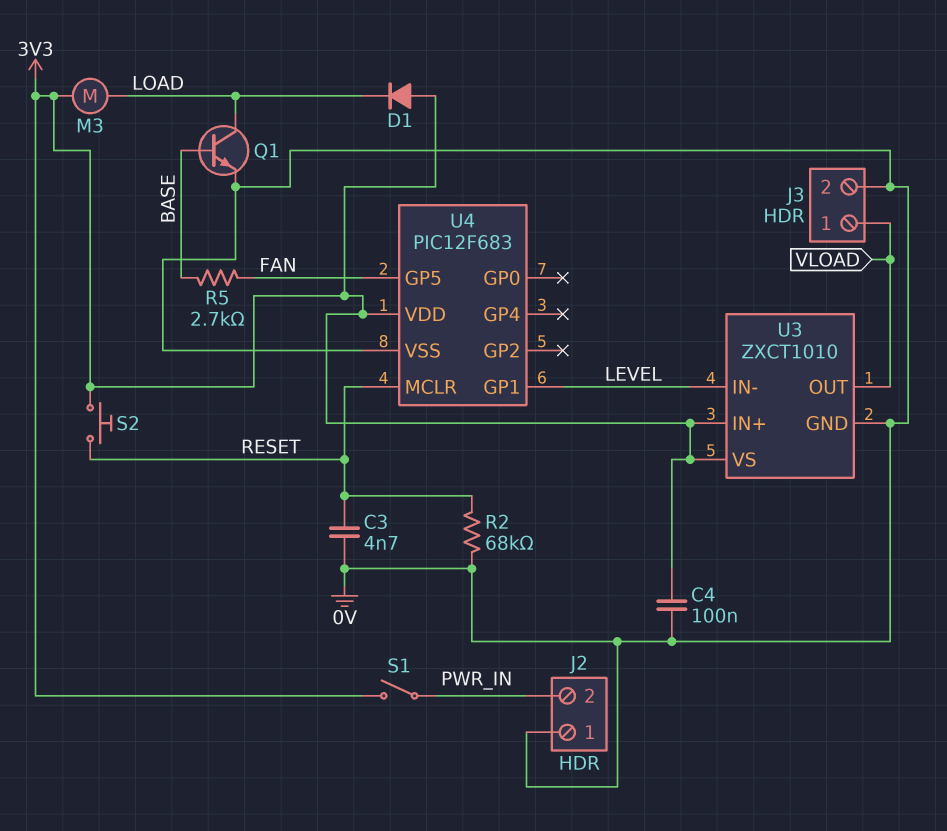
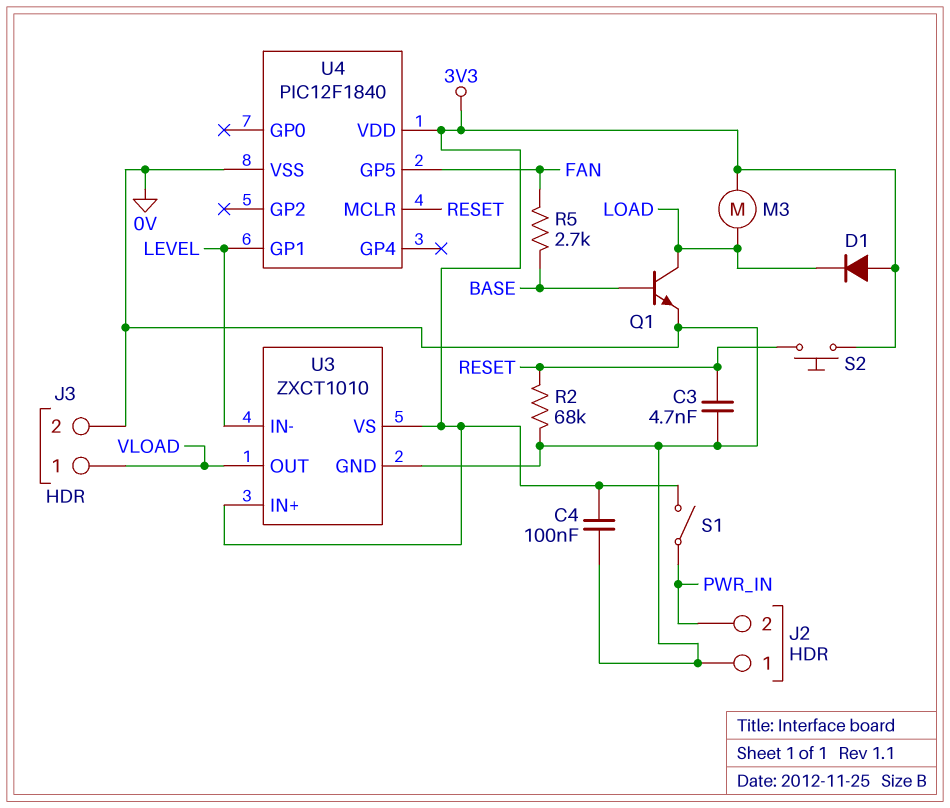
U4: PIC12F683 -> PIC12F1840

